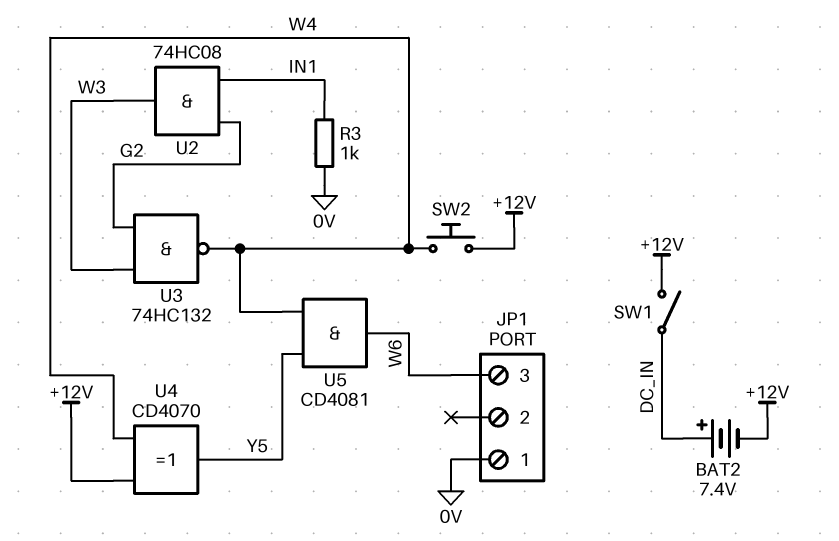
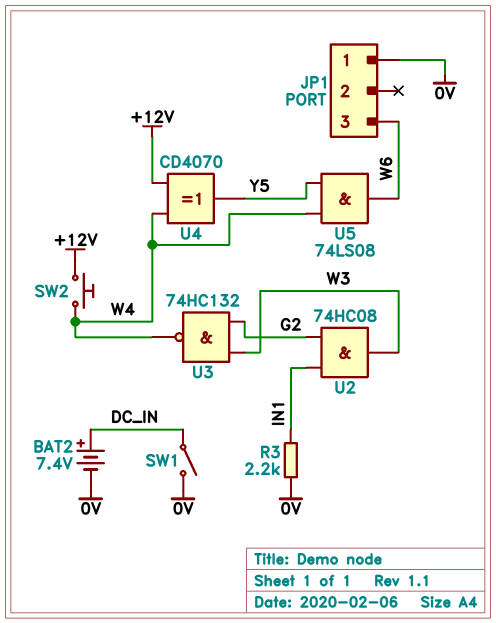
BAT2: 7.4V (plus DC_IN, minus +12V) -> 7.4V (plus DC_IN, minus 0V)
R3: 1k (0V, IN1) -> 2.2k (0V, IN1)
SW1: switch (+12V, DC_IN) -> switch (0V, DC_IN)
U5: AND CD4081 (in W4, in Y5, out W6) -> AND 74LS08 (in W4, in Y5, out W6)

